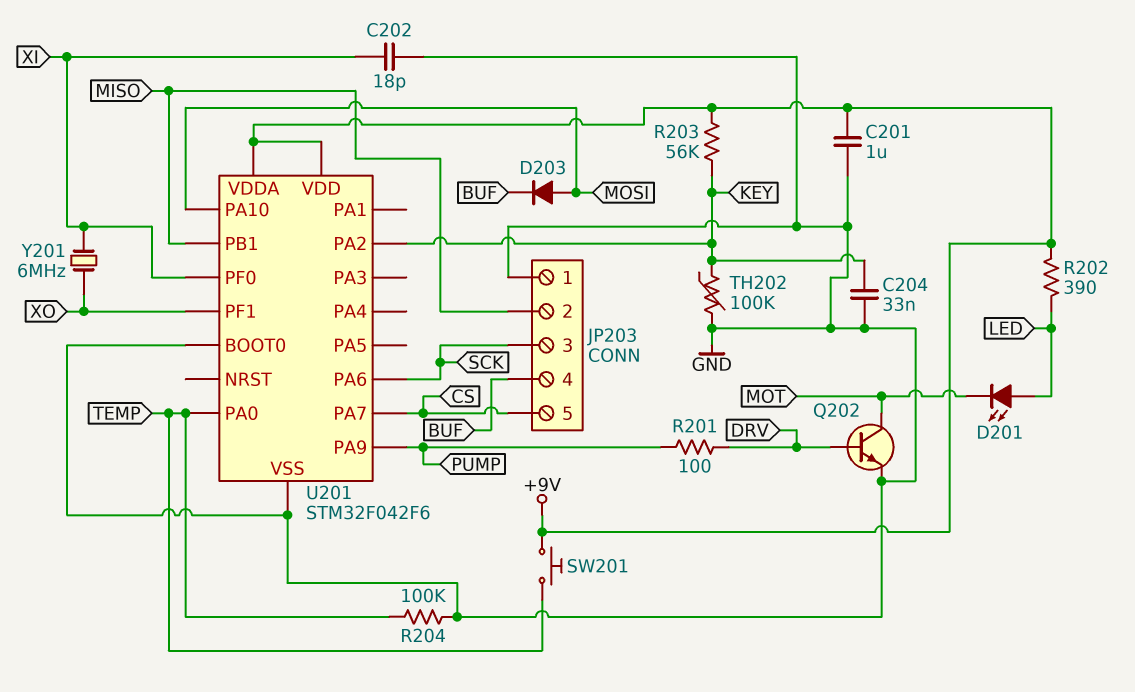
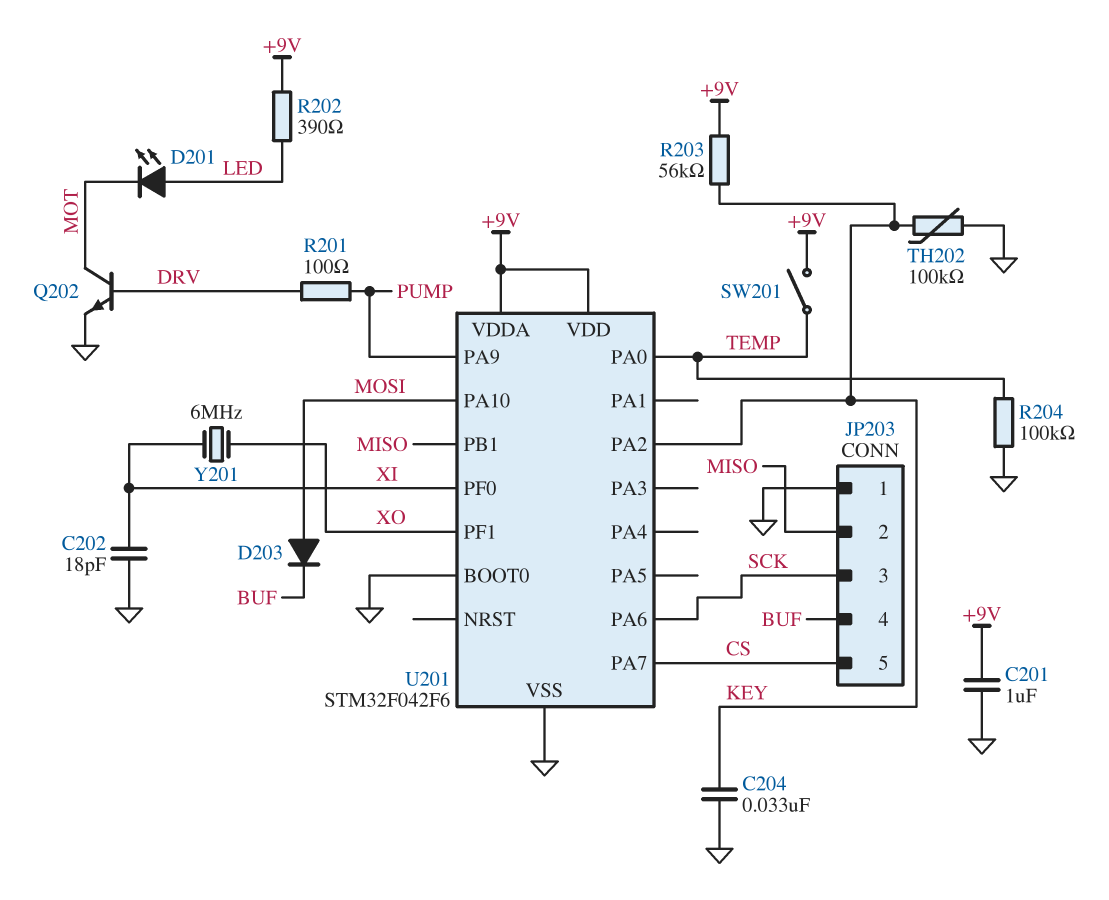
SW201: button (+9V, TEMP) -> switch (+9V, TEMP)

